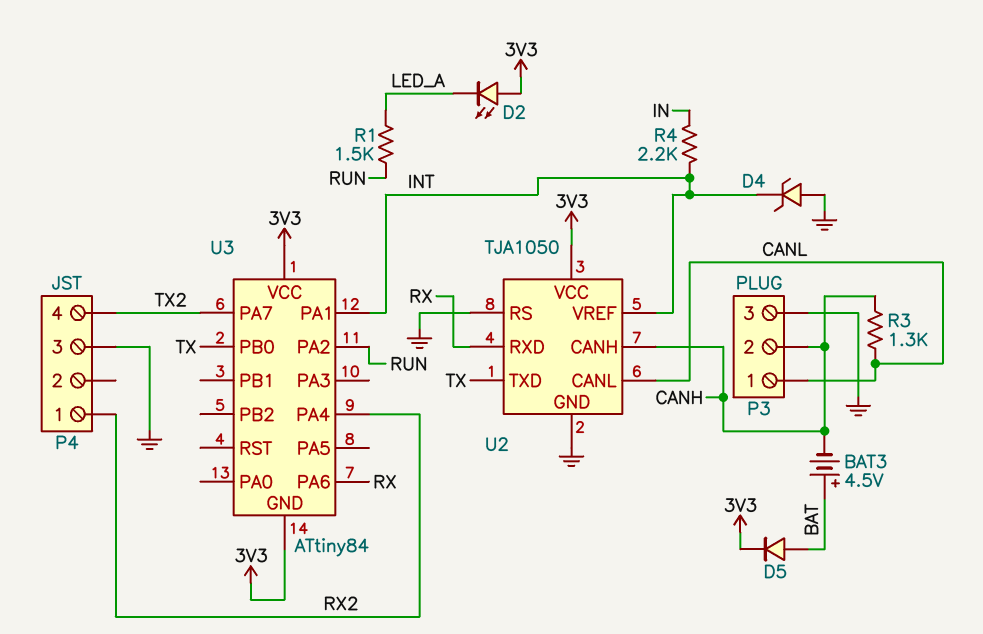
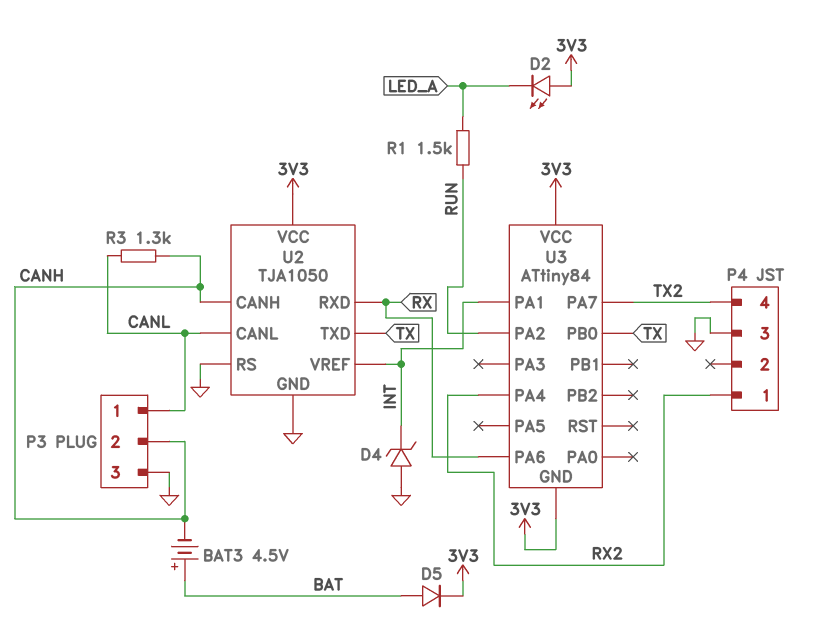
R4: 2.2k (IN, INT) -> none

